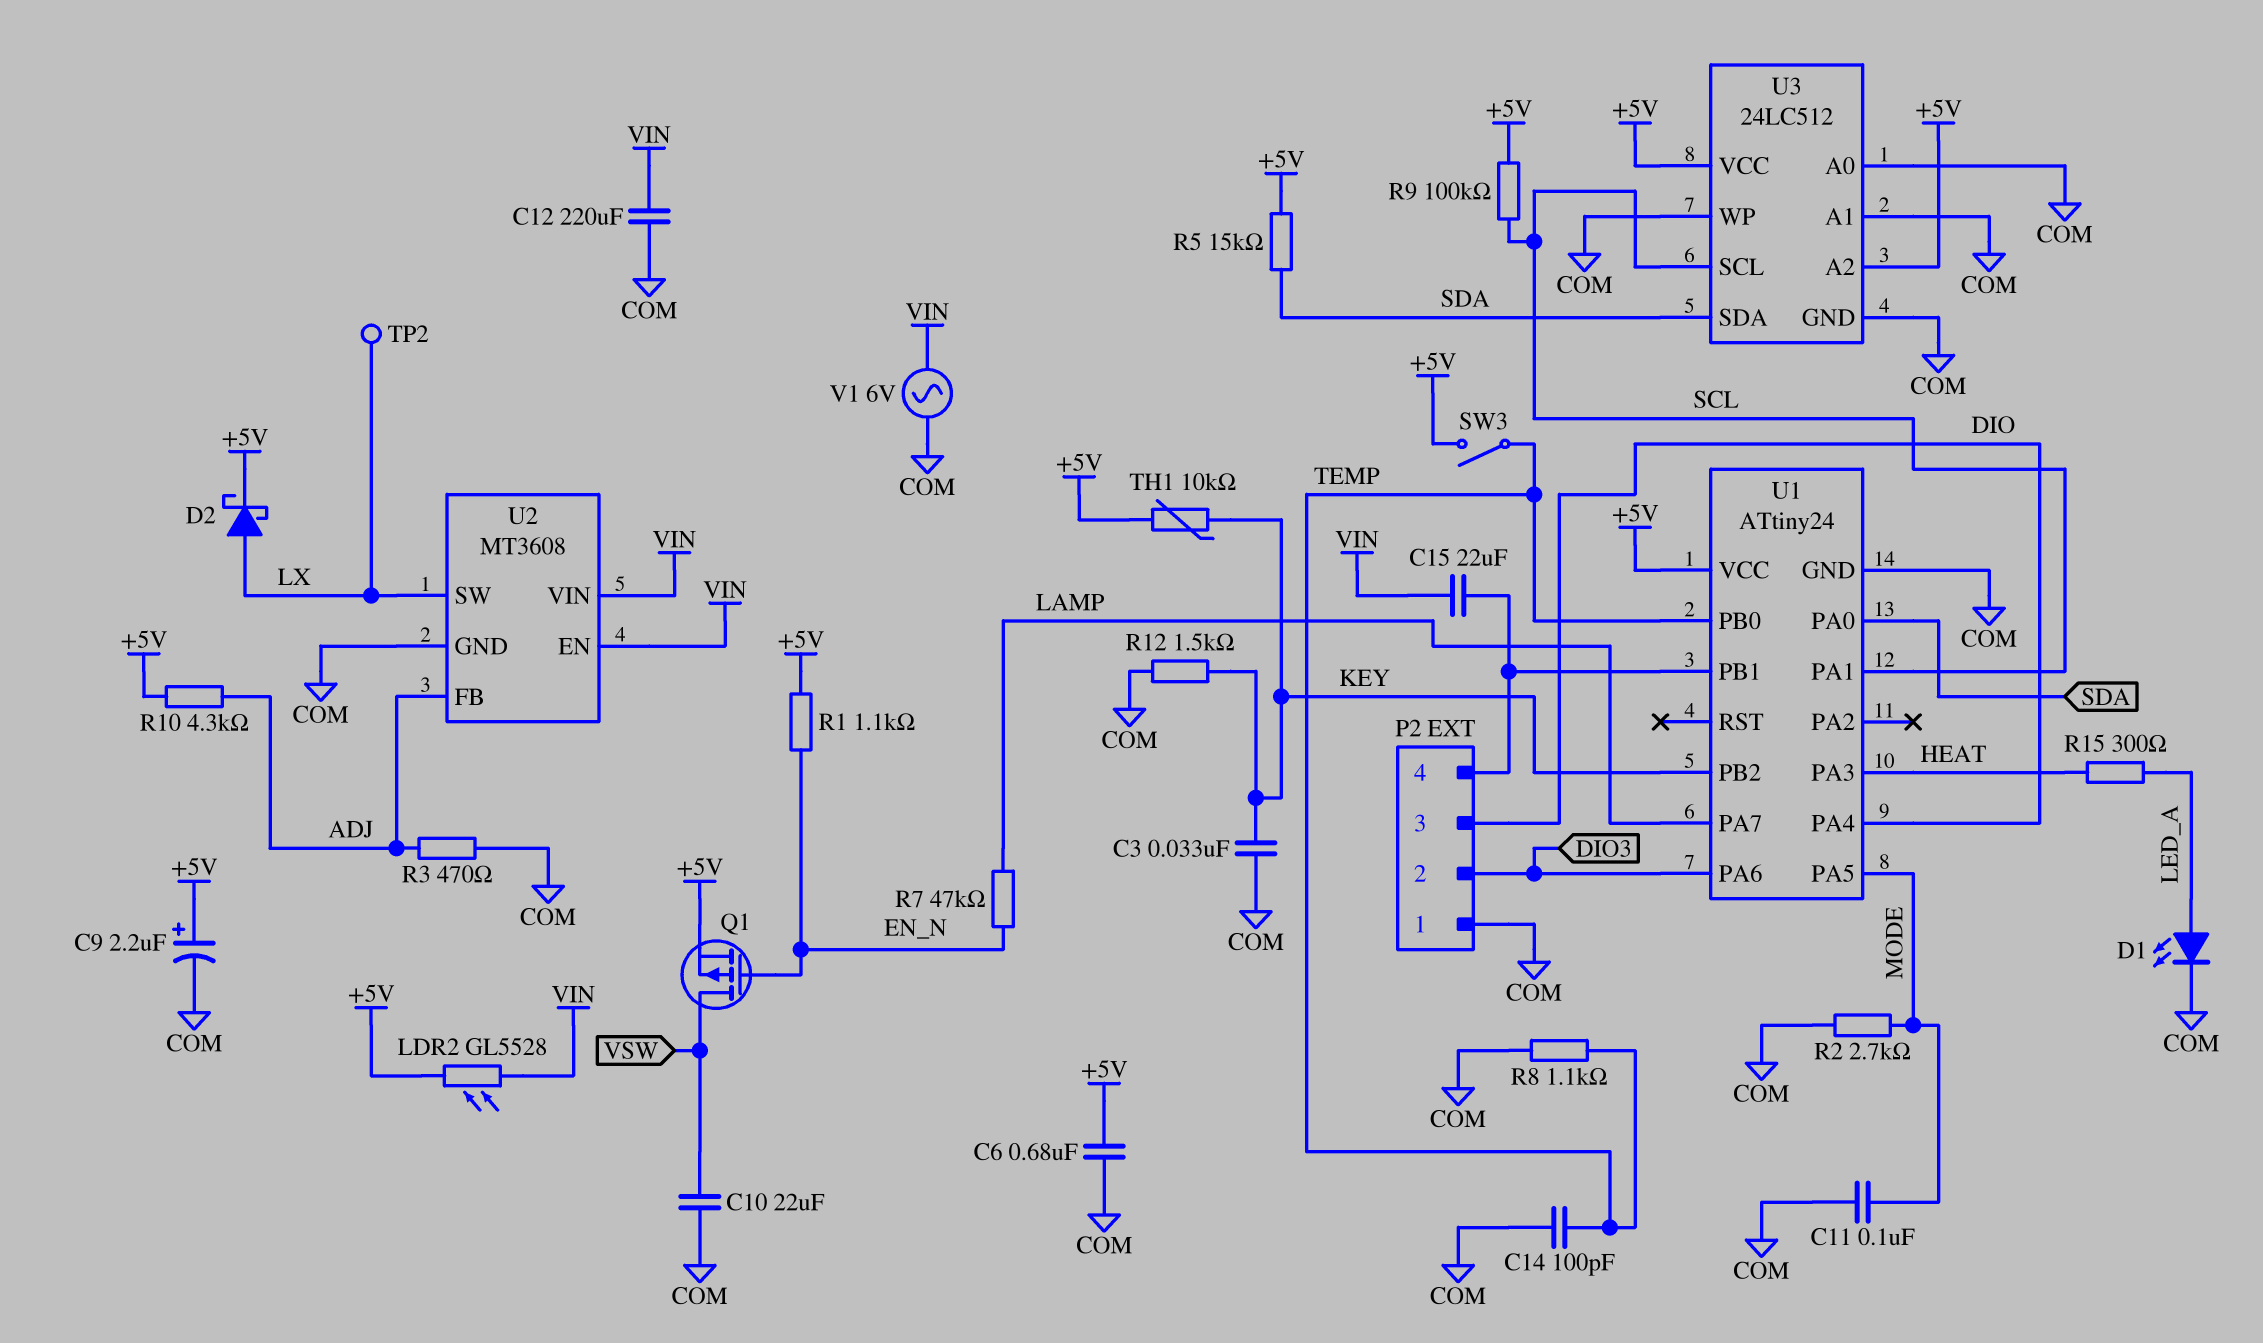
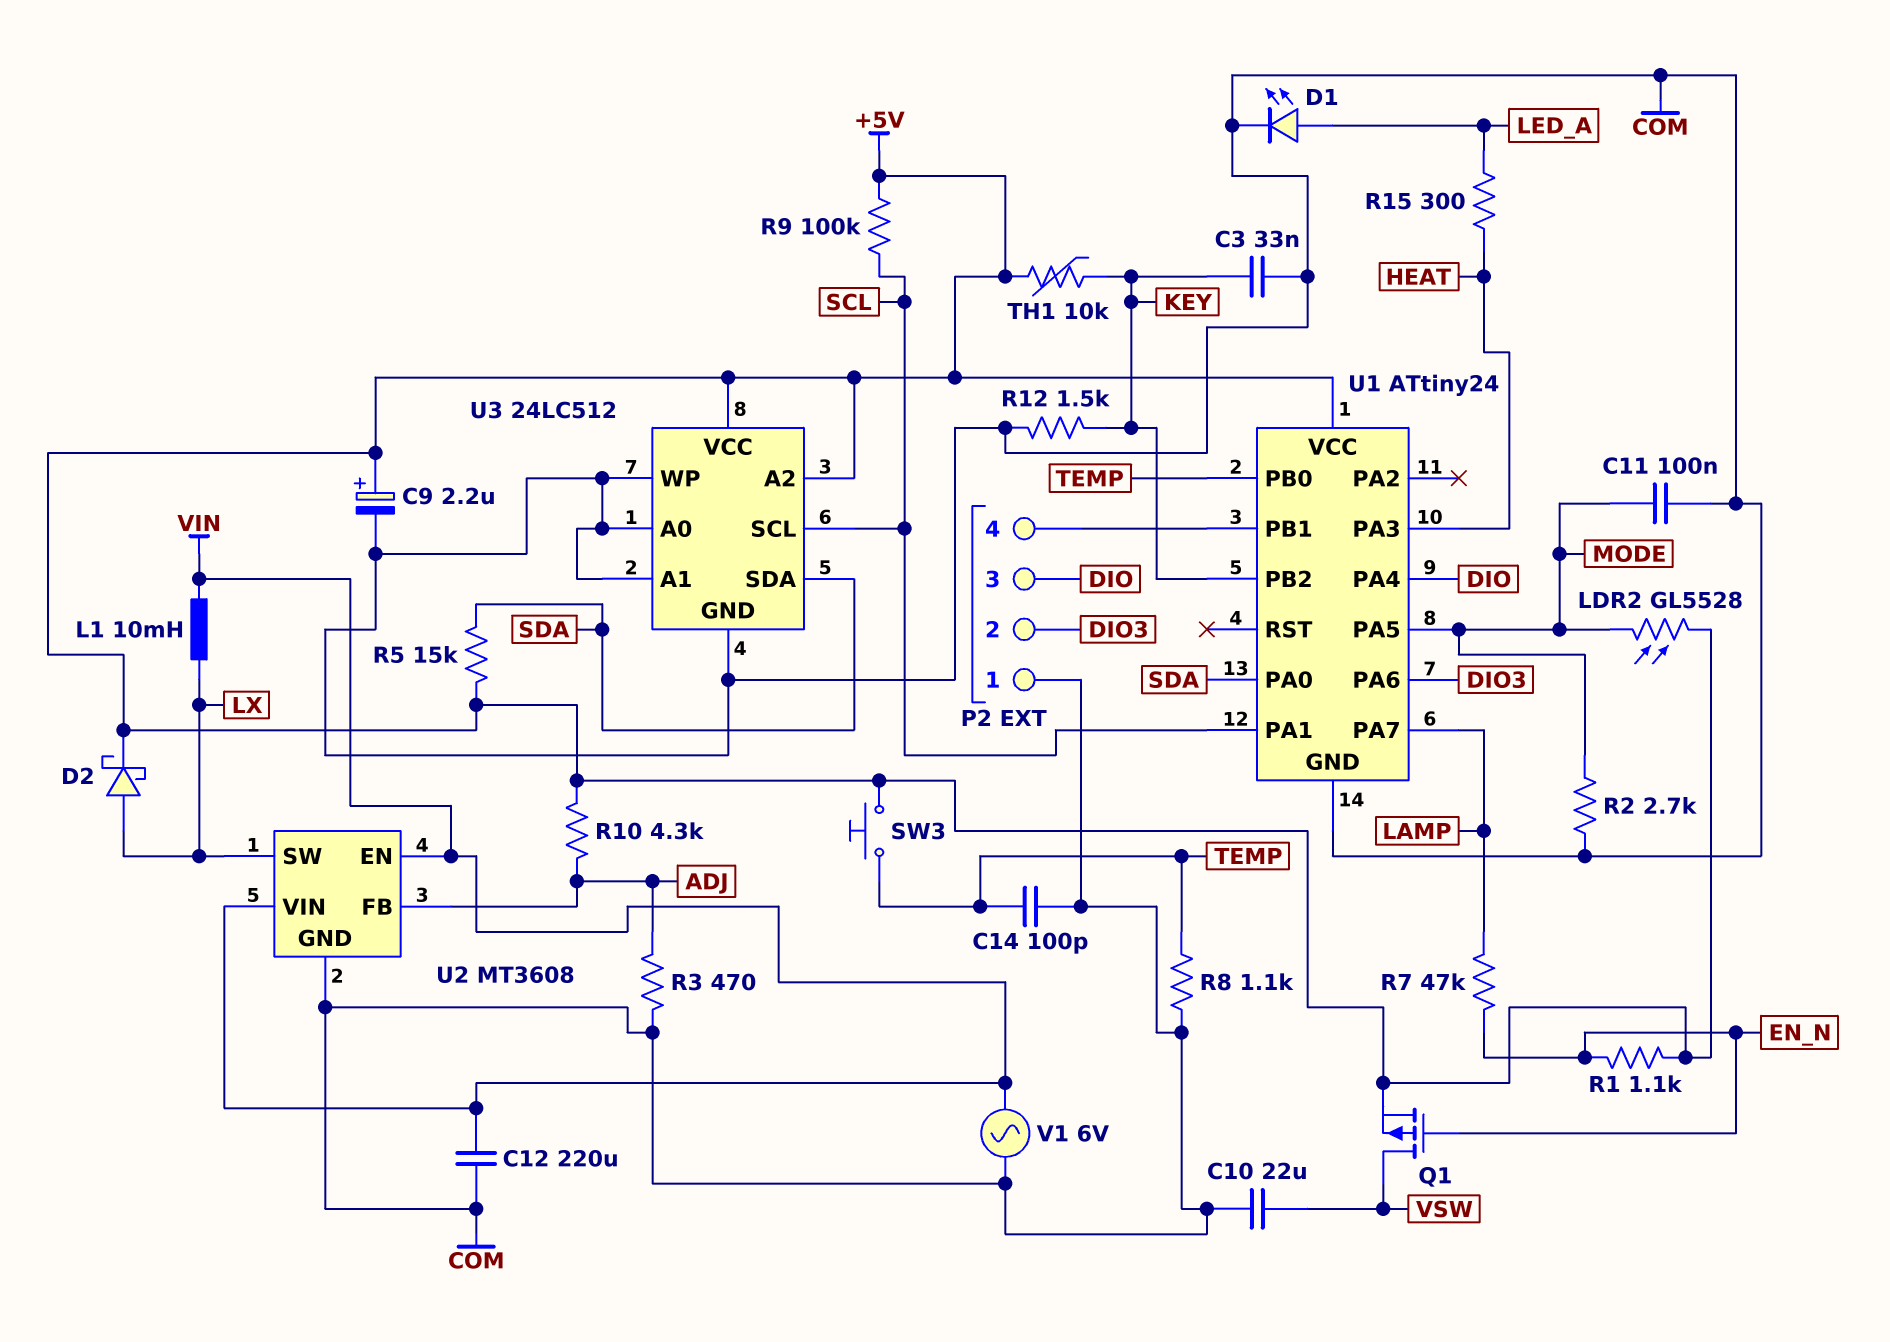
C6: 680nF (+5V, COM) -> none
C15: 22uF (P2/4, VIN) -> none
L1: none -> 10mH (LX, VIN)
LDR2: GL5528 (+5V, VIN) -> GL5528 (+5V, MODE)
SW3: switch (+5V, TEMP) -> button (+5V, TEMP)
TP2: test point (LX) -> none

